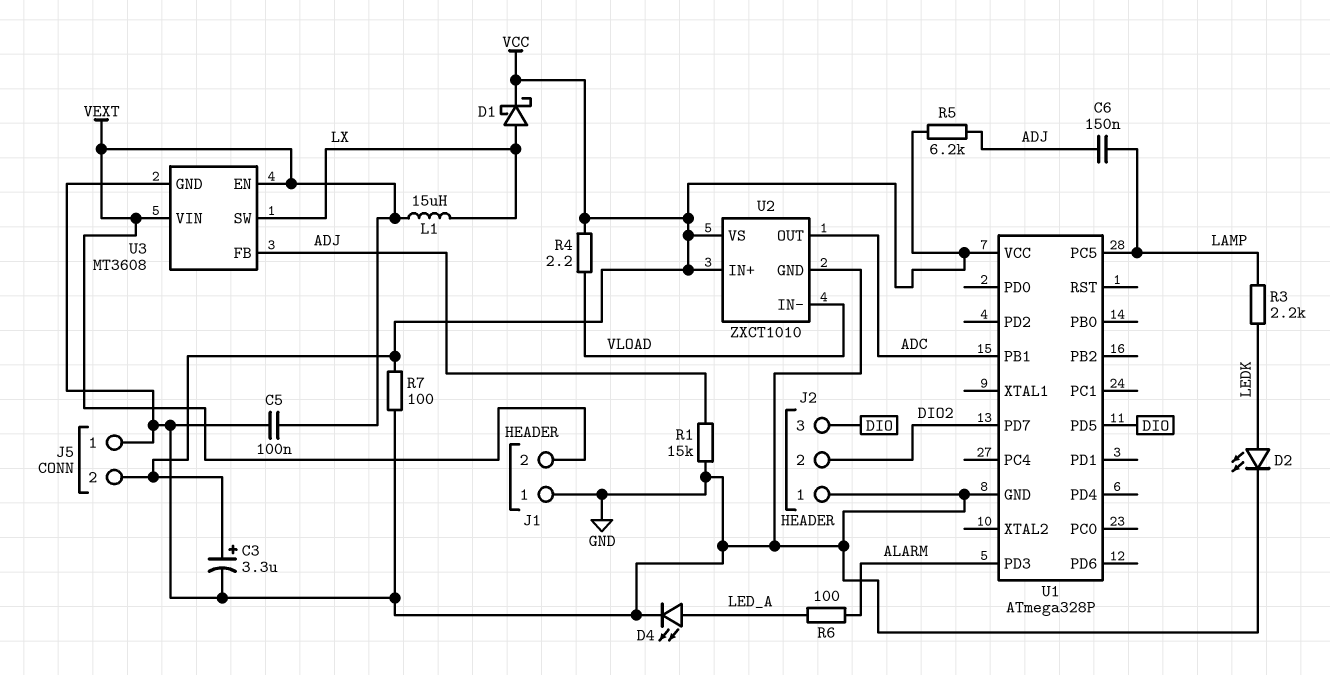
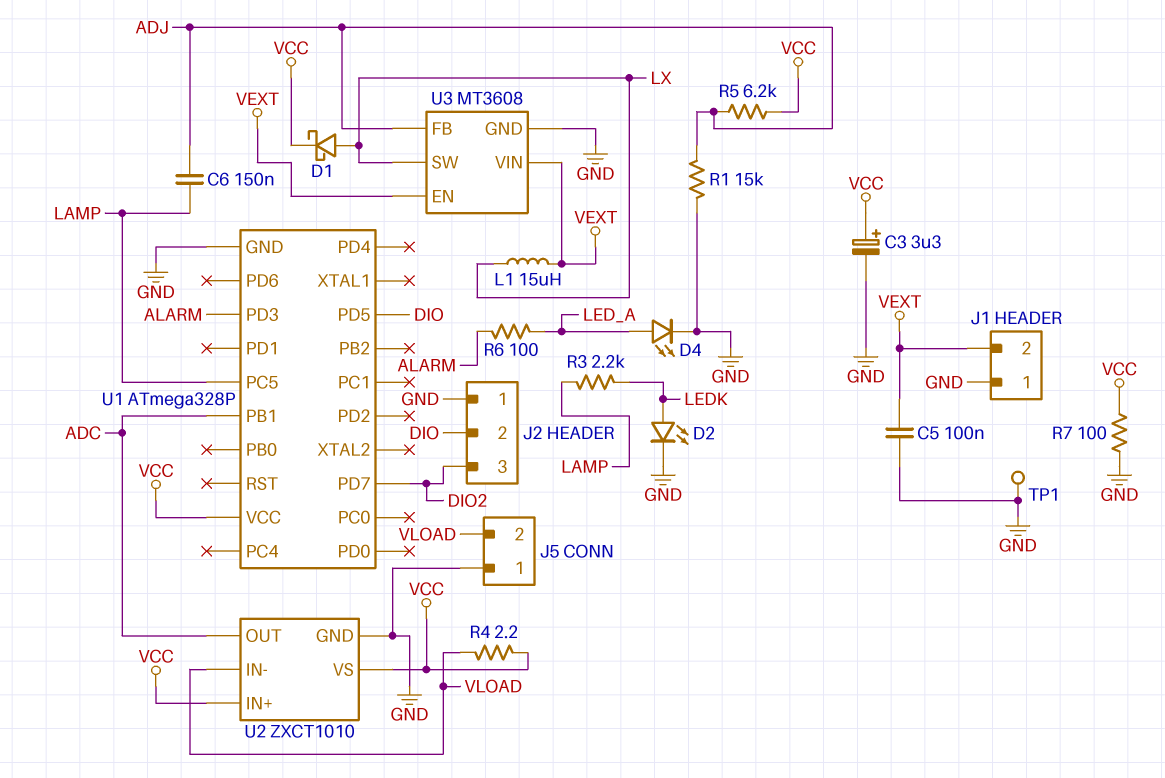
J2 pin 2: DIO2 -> DIO
J2 pin 3: DIO -> DIO2
J5 pin 2: VCC -> VLOAD
TP1: none -> test point (GND)

